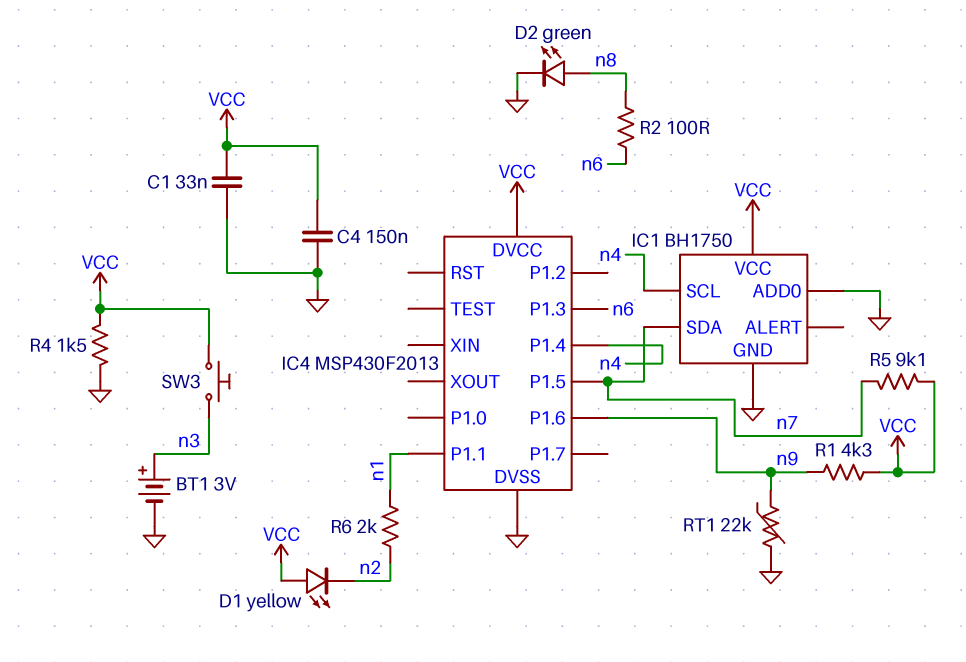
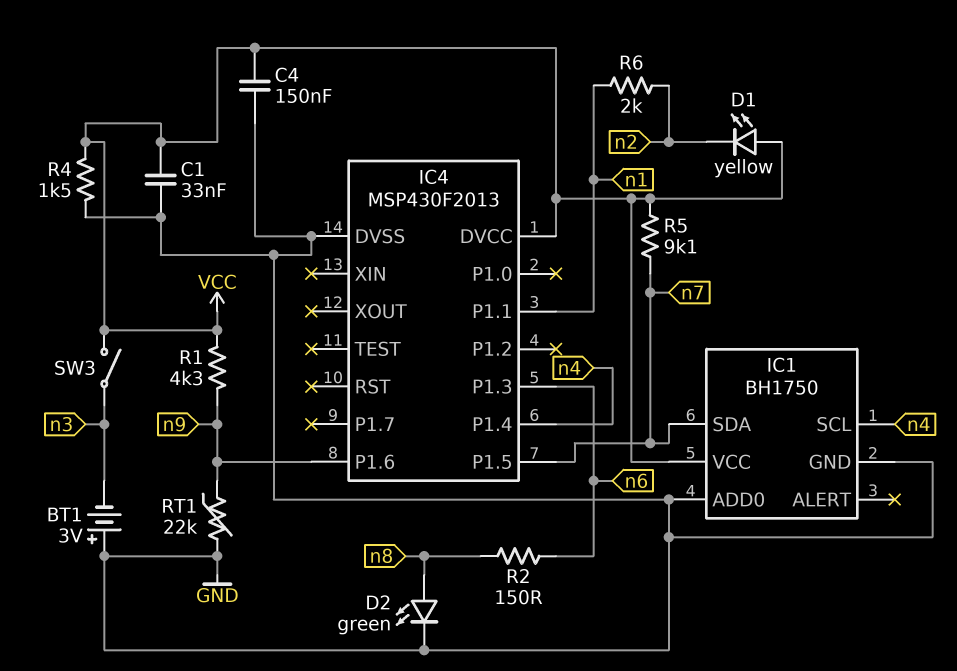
BT1: 3V (plus n3, minus GND) -> 3V (plus GND, minus n3)
R2: 100 (n6, n8) -> 150 (n6, n8)
SW3: button (VCC, n3) -> switch (VCC, n3)

